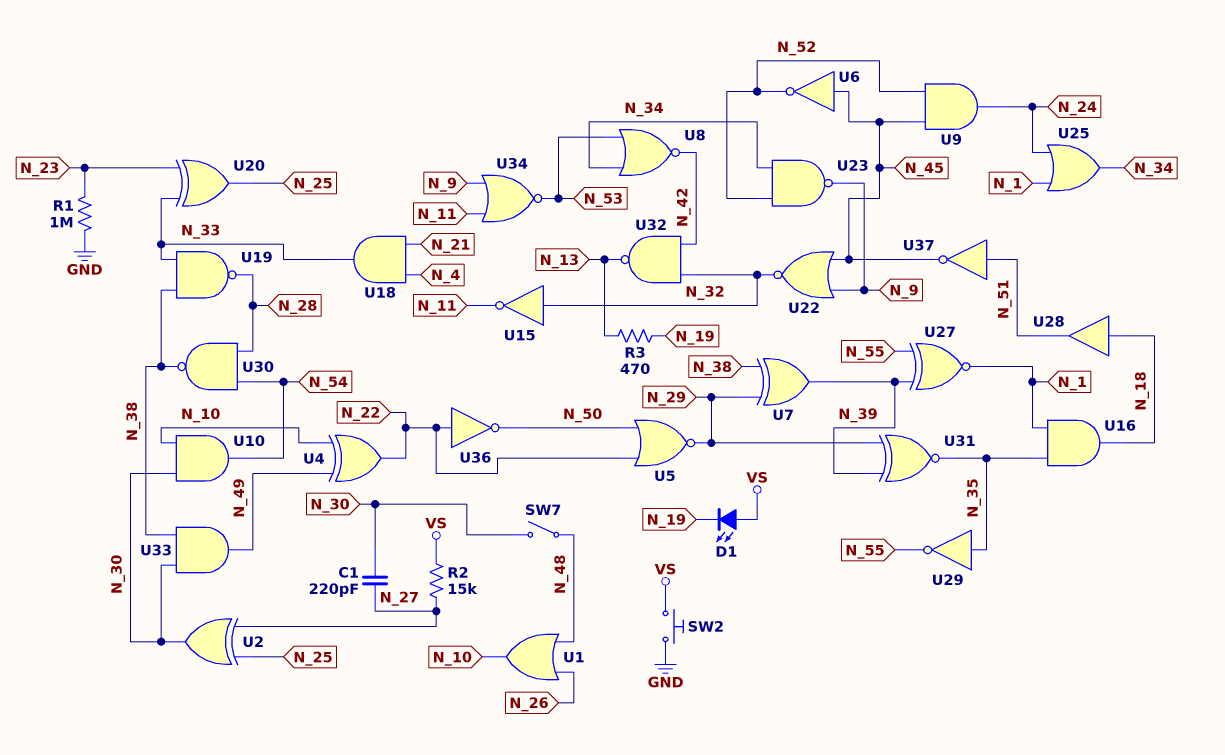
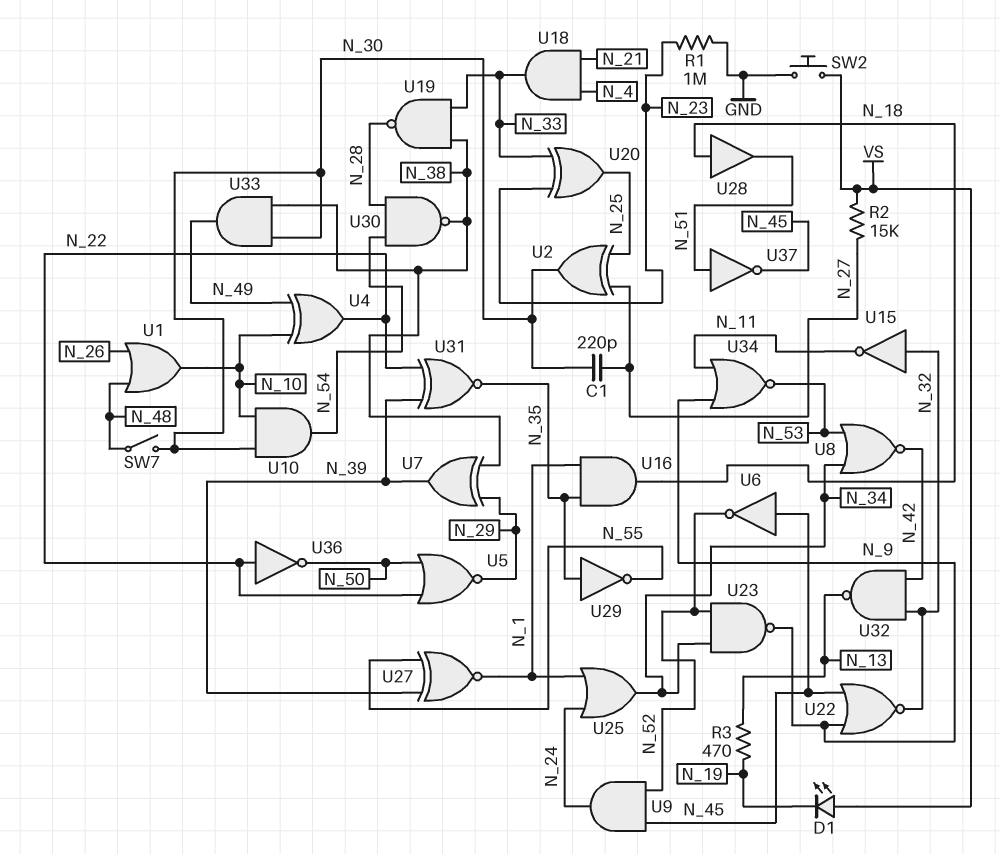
U31: XNOR (in N_29, in N_39, out N_35) -> XNOR (in N_22, in N_39, out N_35)

